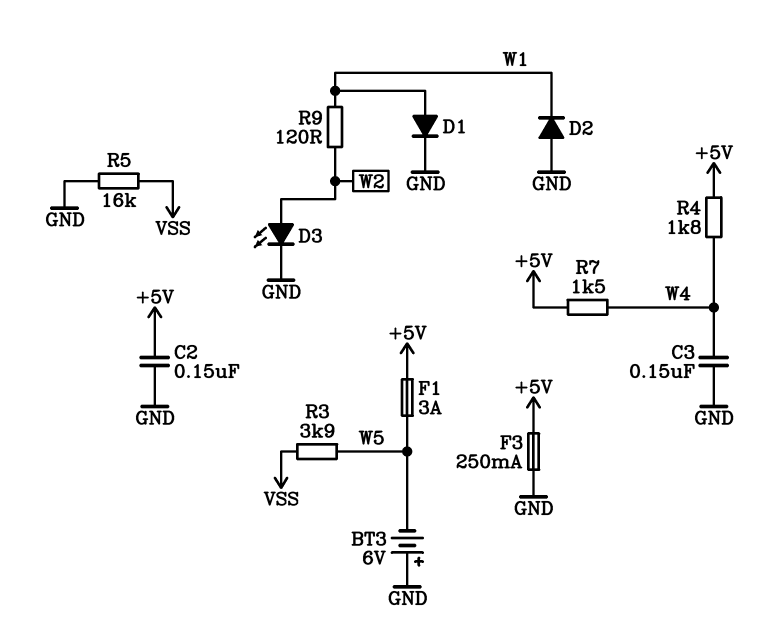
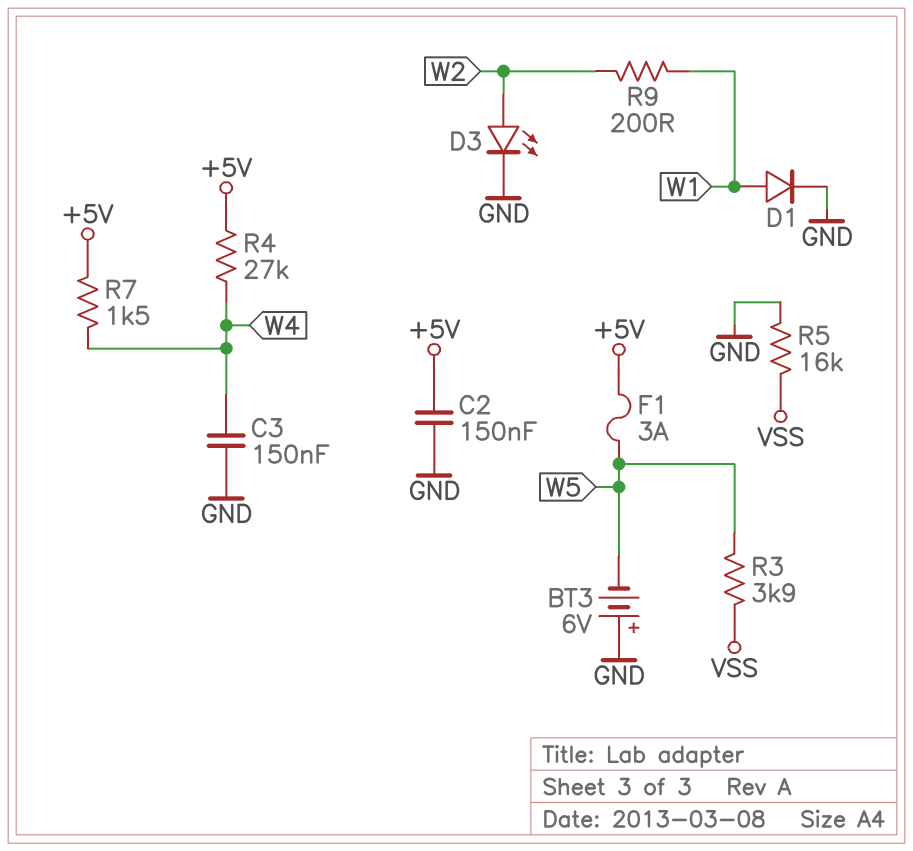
D2: diode (A GND, K W1) -> none
F3: 250mA (+5V, GND) -> none
R4: 1.8k (+5V, W4) -> 27k (+5V, W4)
R9: 120 (W1, W2) -> 200 (W1, W2)

